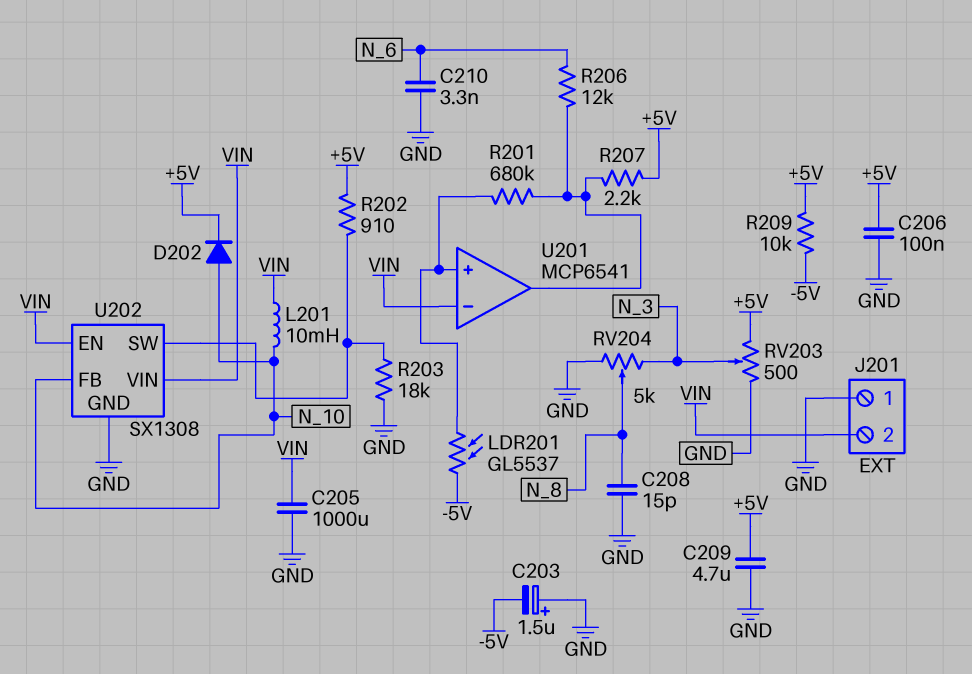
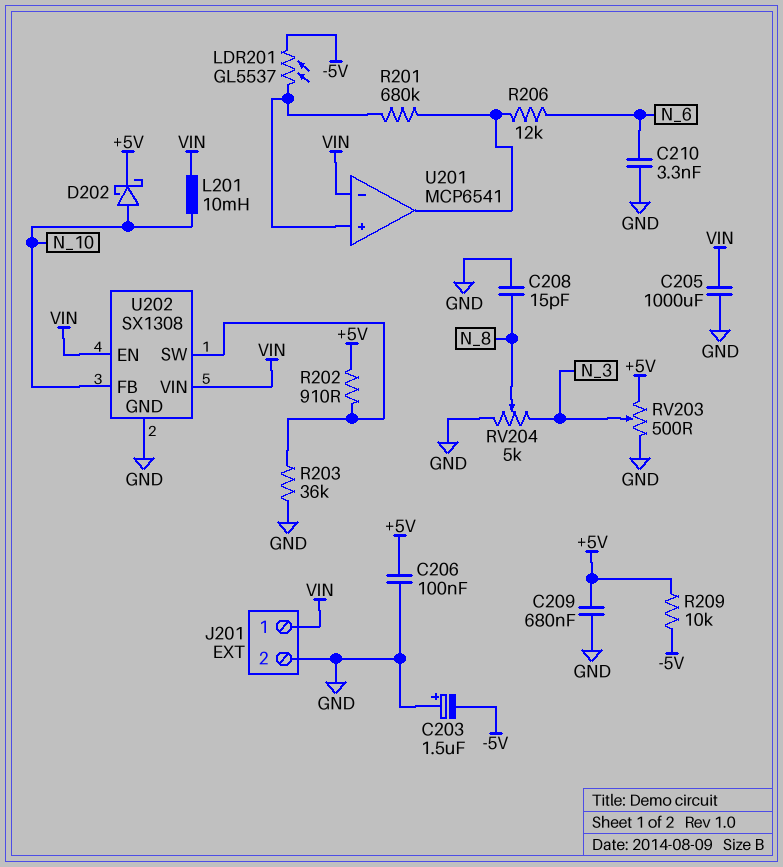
C209: 4.7uF (+5V, GND) -> 680nF (+5V, GND)
D202: diode (A N_10, K +5V) -> schottky (A N_10, K +5V)
J201 pin 1: GND -> VIN
J201 pin 2: VIN -> GND
R203: 18k (GND, U202/SW) -> 36k (GND, U202/SW)
R207: 2.2k (+5V, U201/out) -> none

